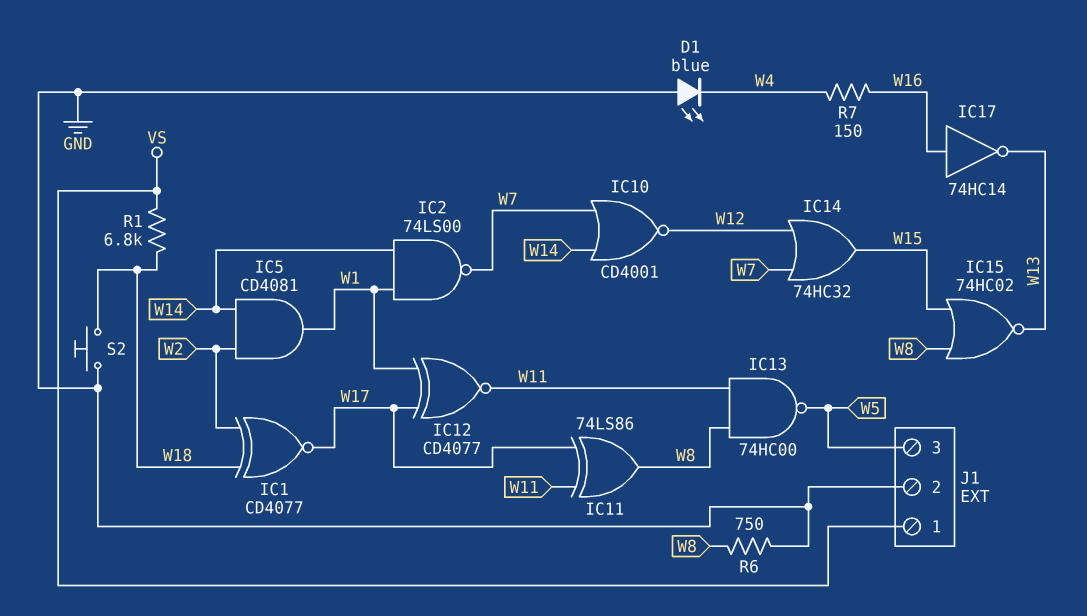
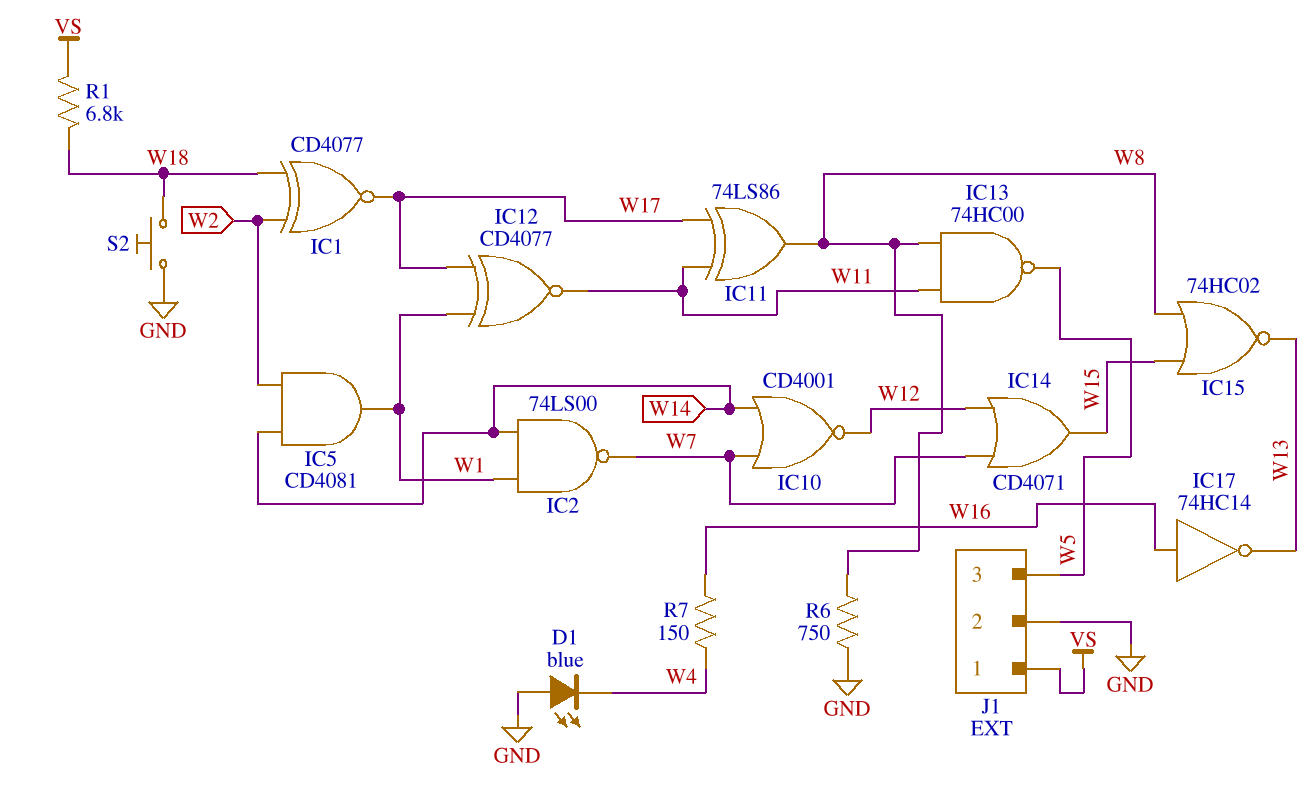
IC14: OR 74HC32 (in W7, in W12, out W15) -> OR CD4071 (in W7, in W12, out W15)

